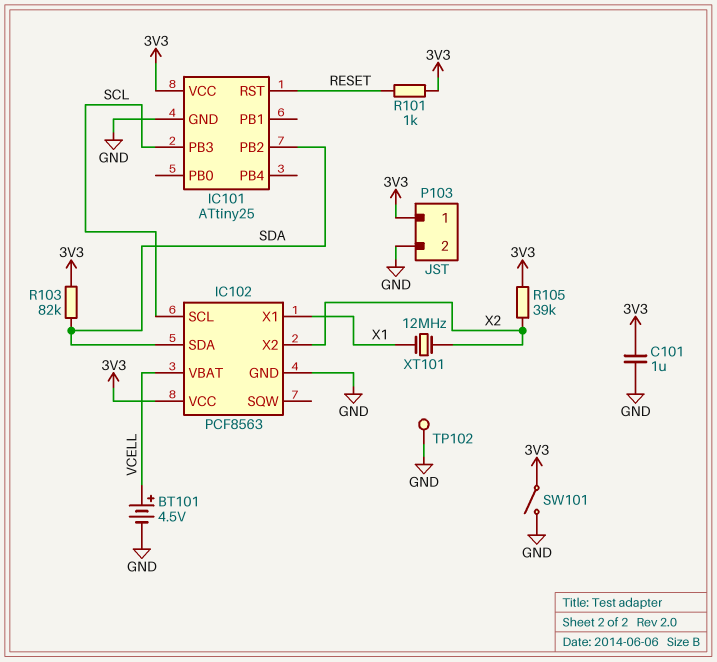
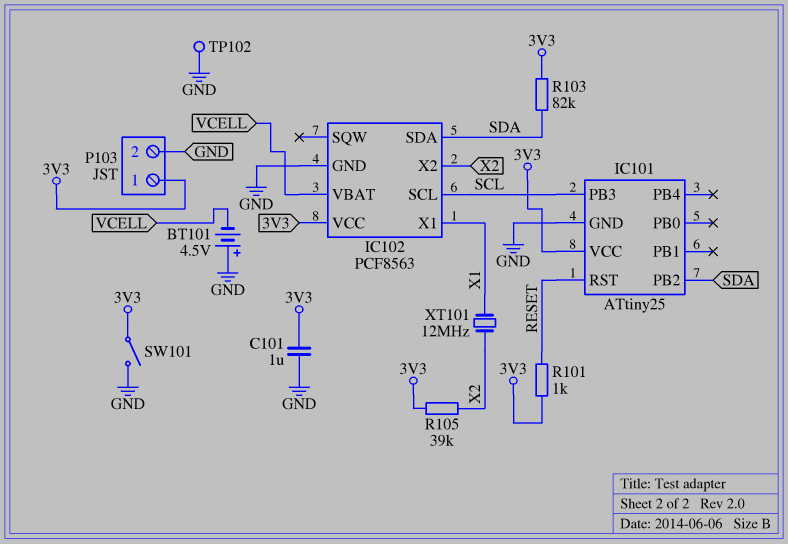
BT101: 4.5V (plus VCELL, minus GND) -> 4.5V (plus GND, minus VCELL)

